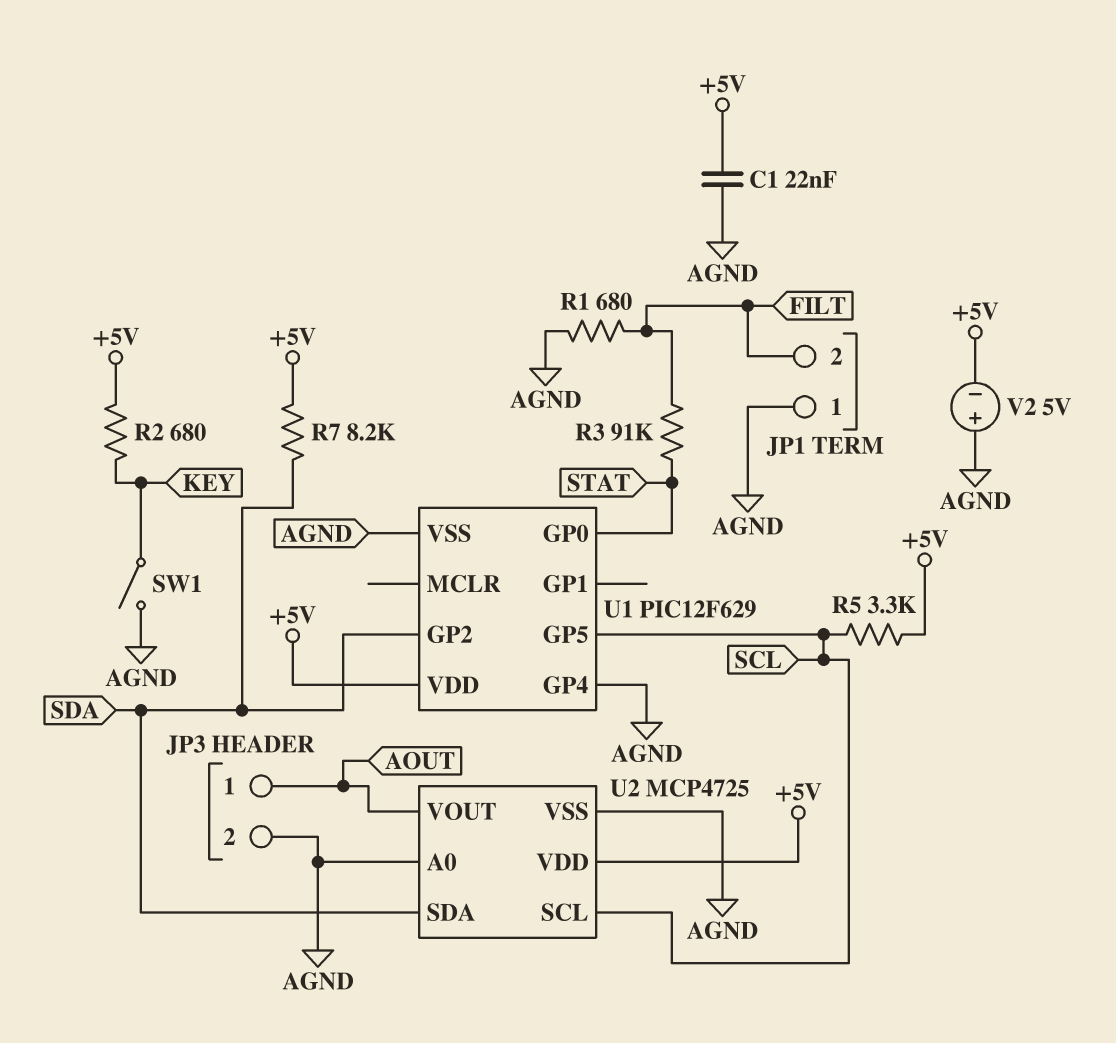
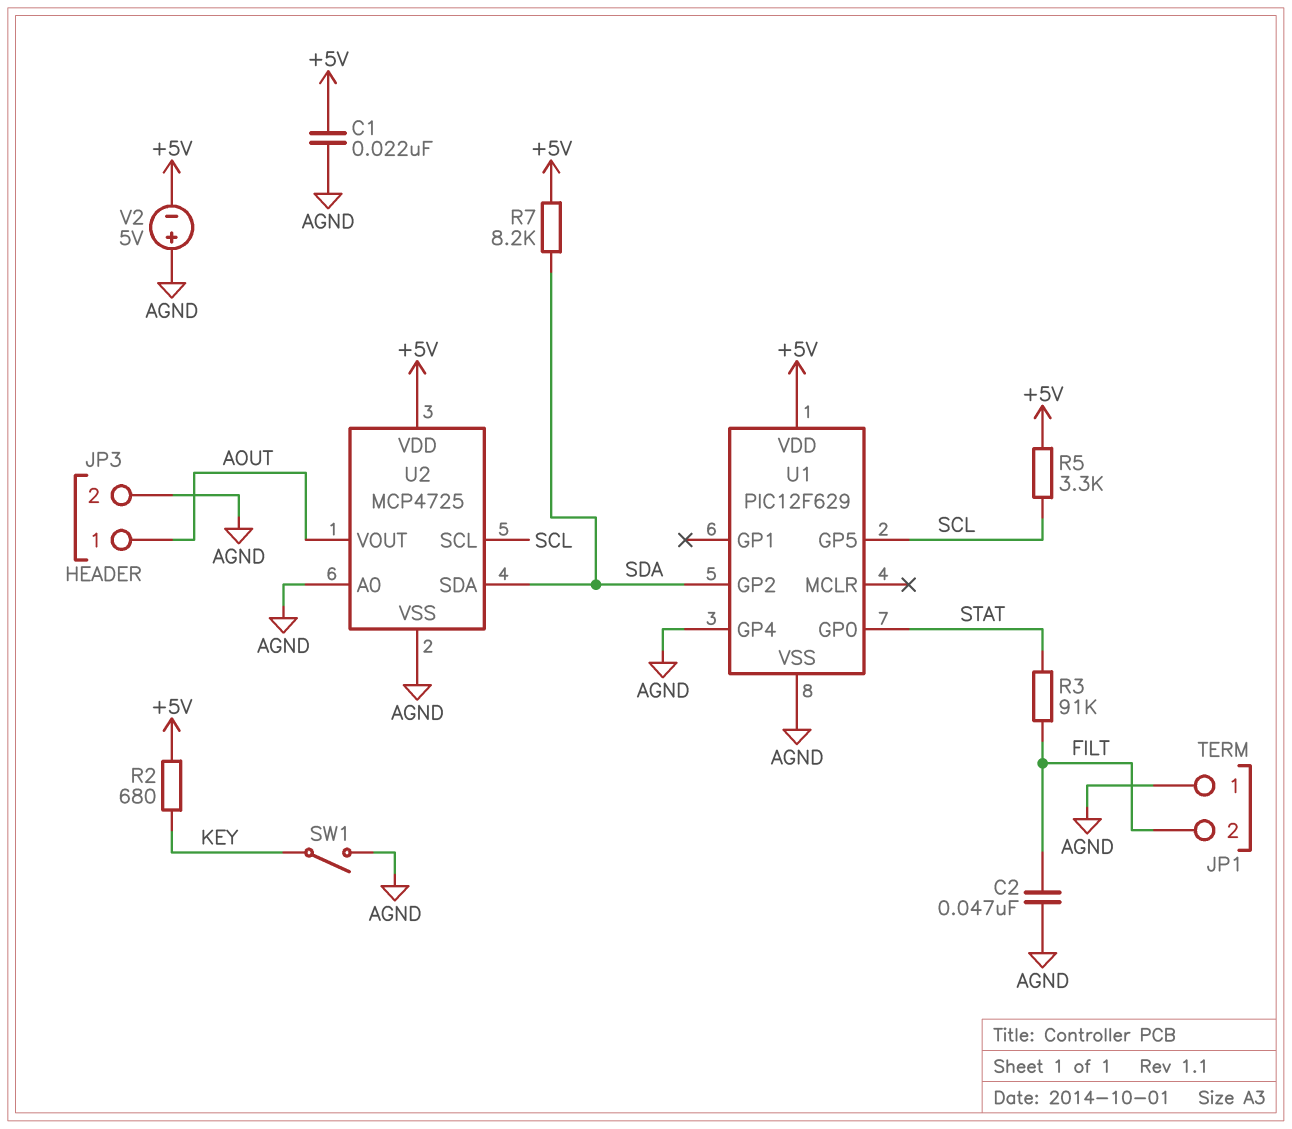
C2: none -> 47nF (AGND, FILT)
R1: 680 (AGND, FILT) -> none

